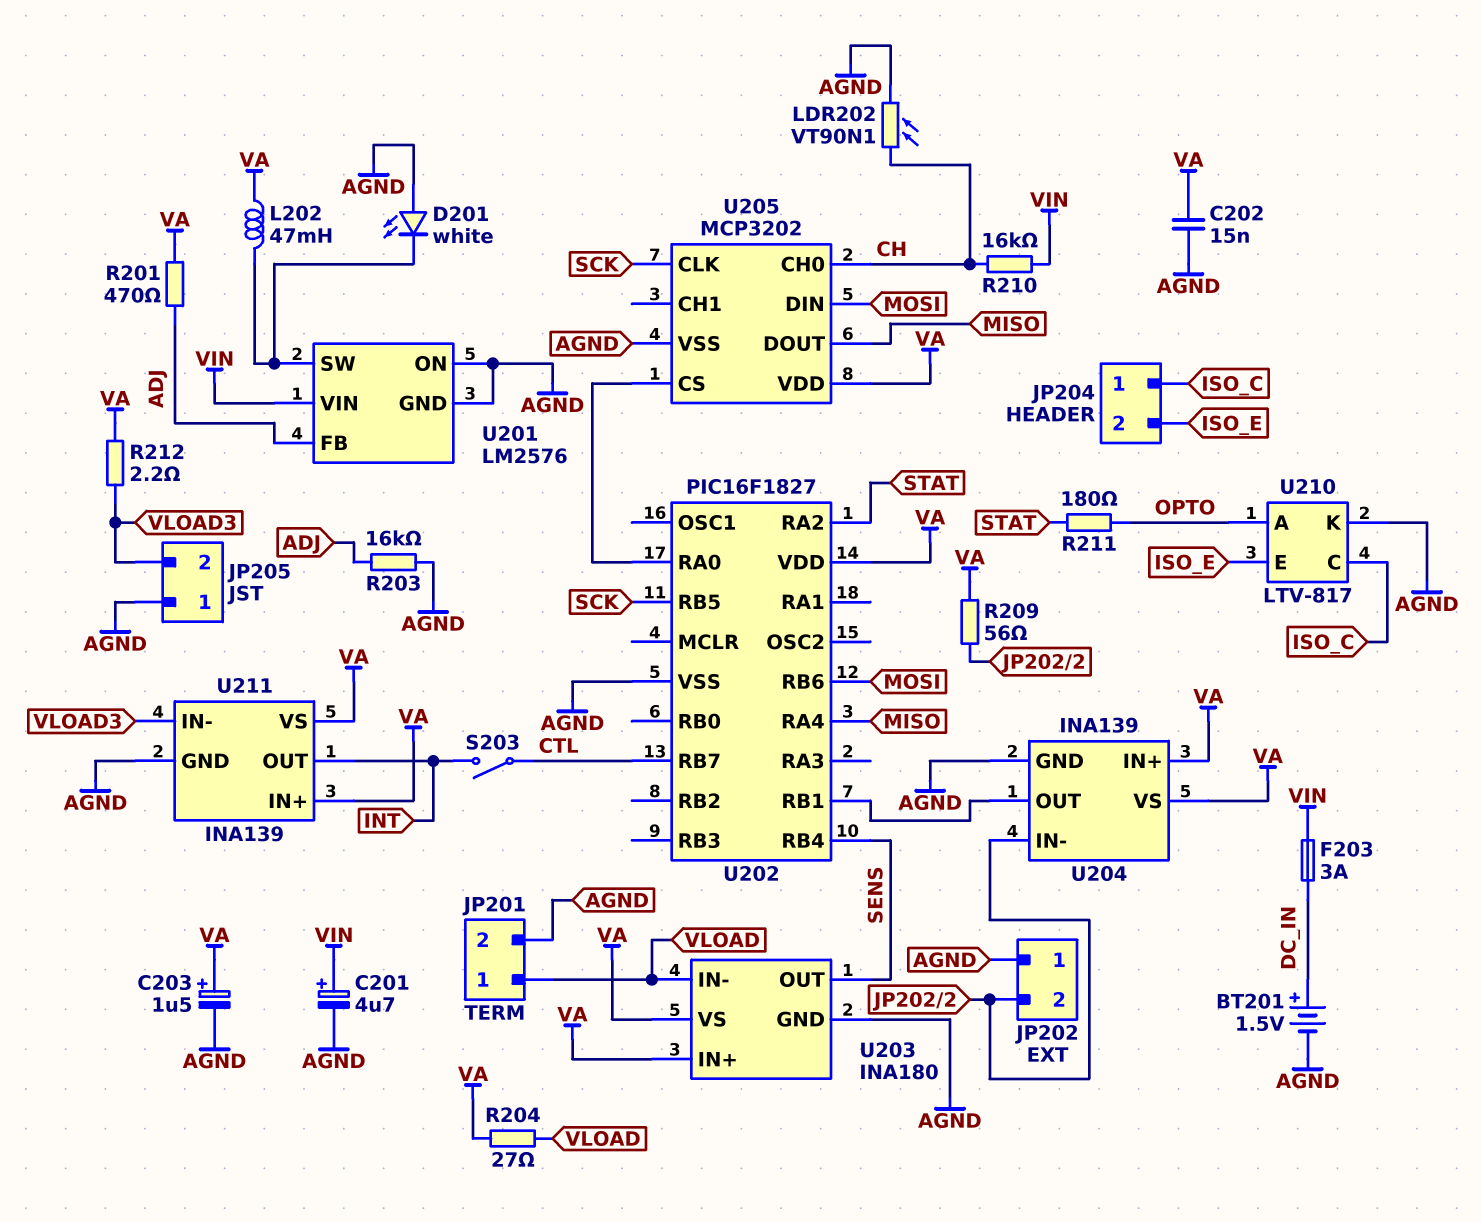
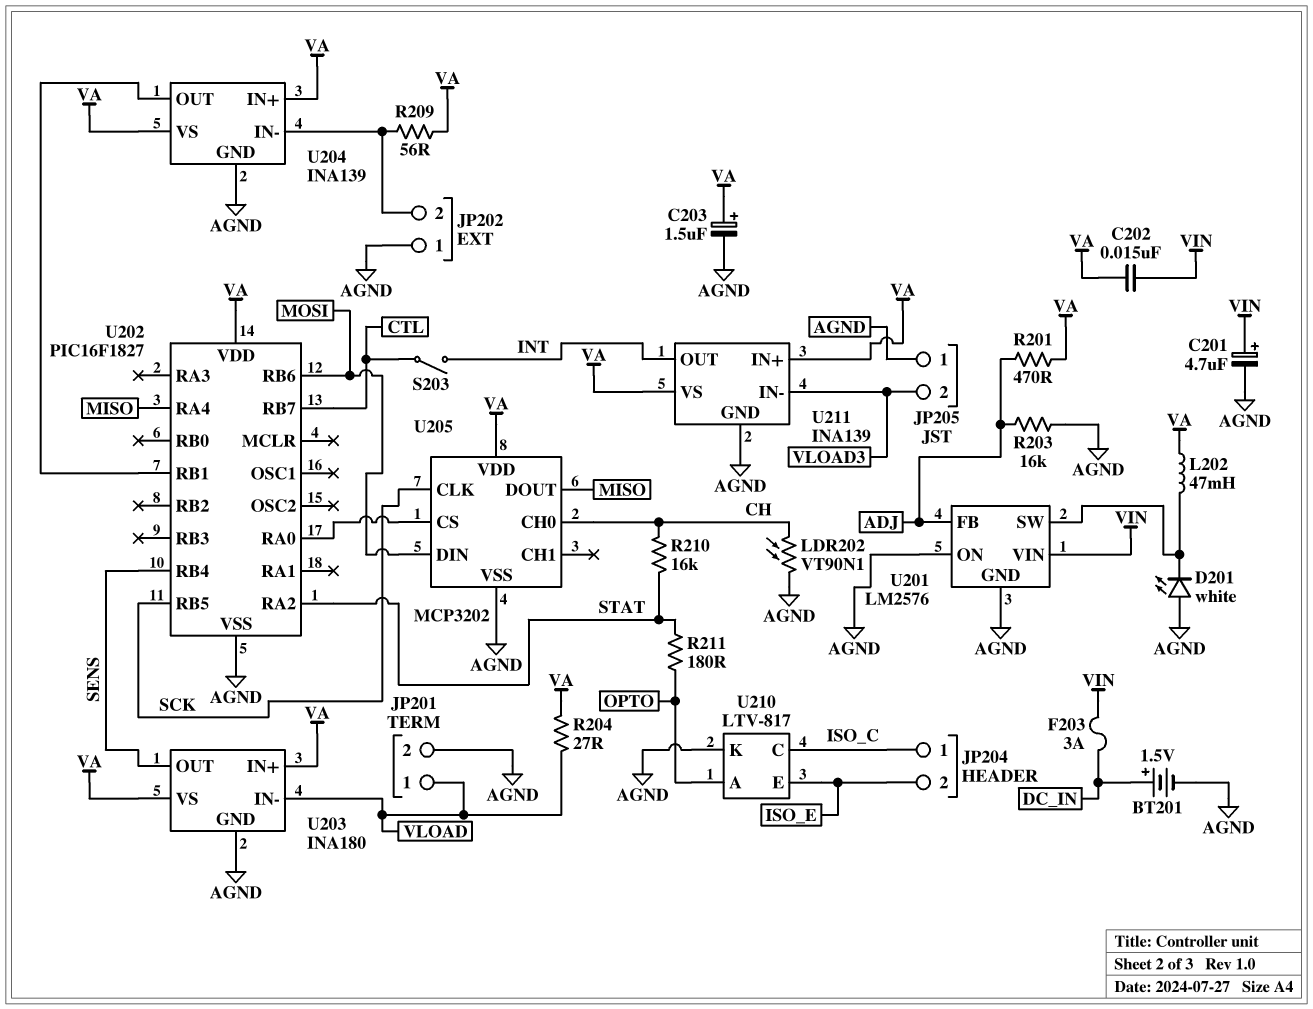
C202: 15nF (AGND, VA) -> 15nF (VA, VIN)
R210: 16k (CH, VIN) -> 16k (CH, STAT)
R212: 2.2 (VA, VLOAD3) -> none

